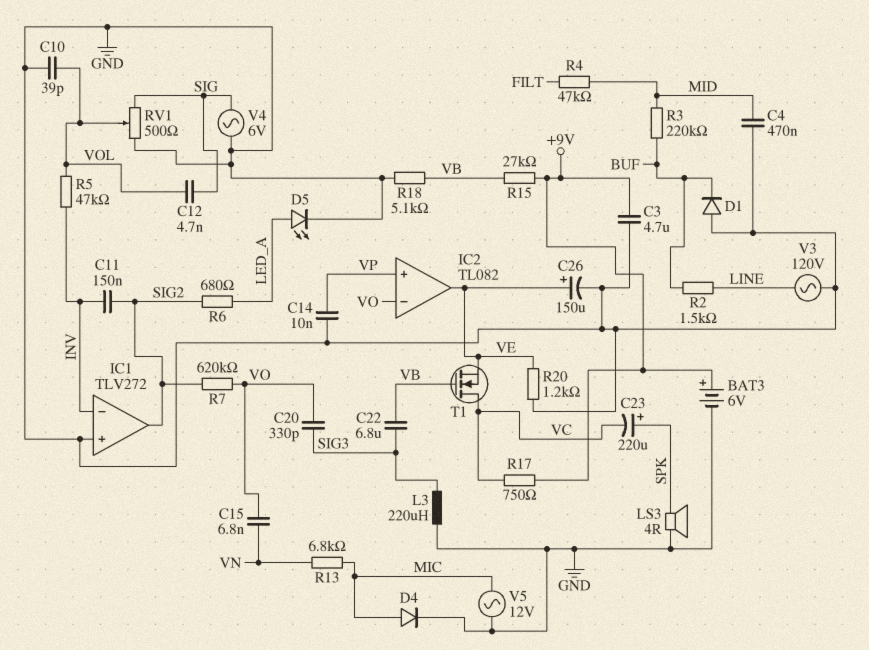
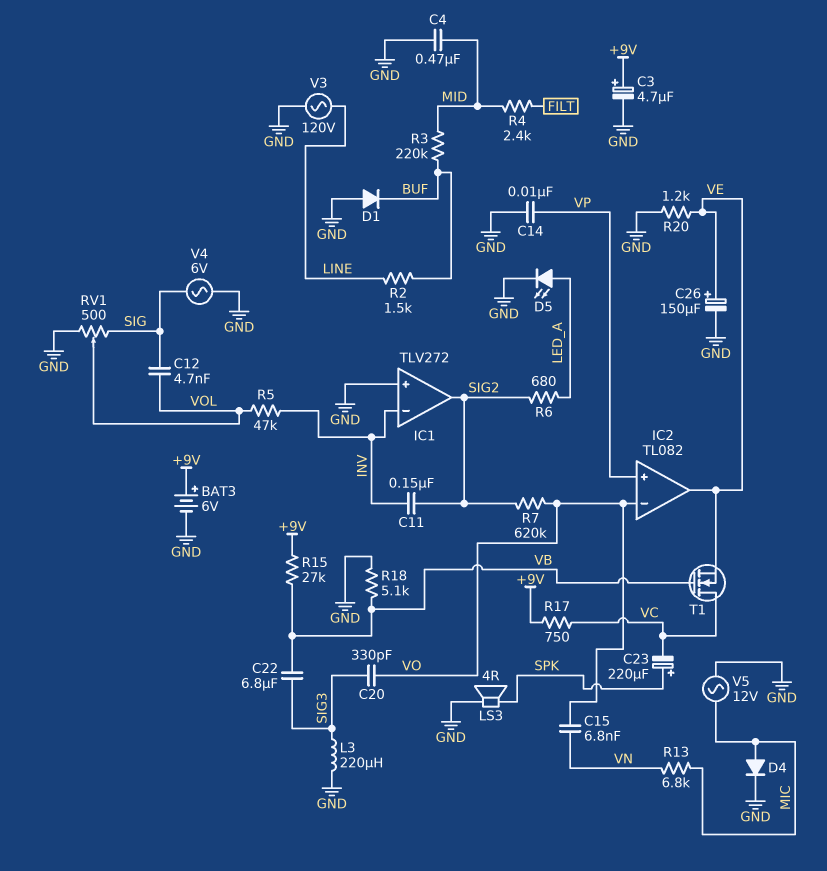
C3: 4.7uF (+9V, GND) -> 4.7uF (plus +9V, minus GND)
C10: 39pF (GND, VOL) -> none
R4: 47k (FILT, MID) -> 2.4k (FILT, MID)

